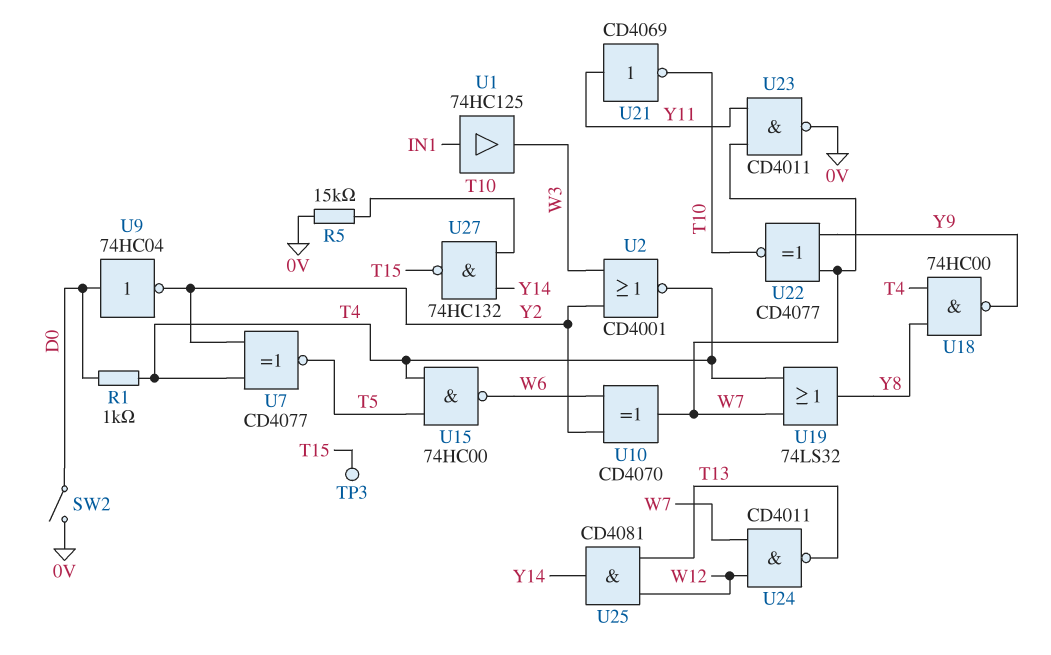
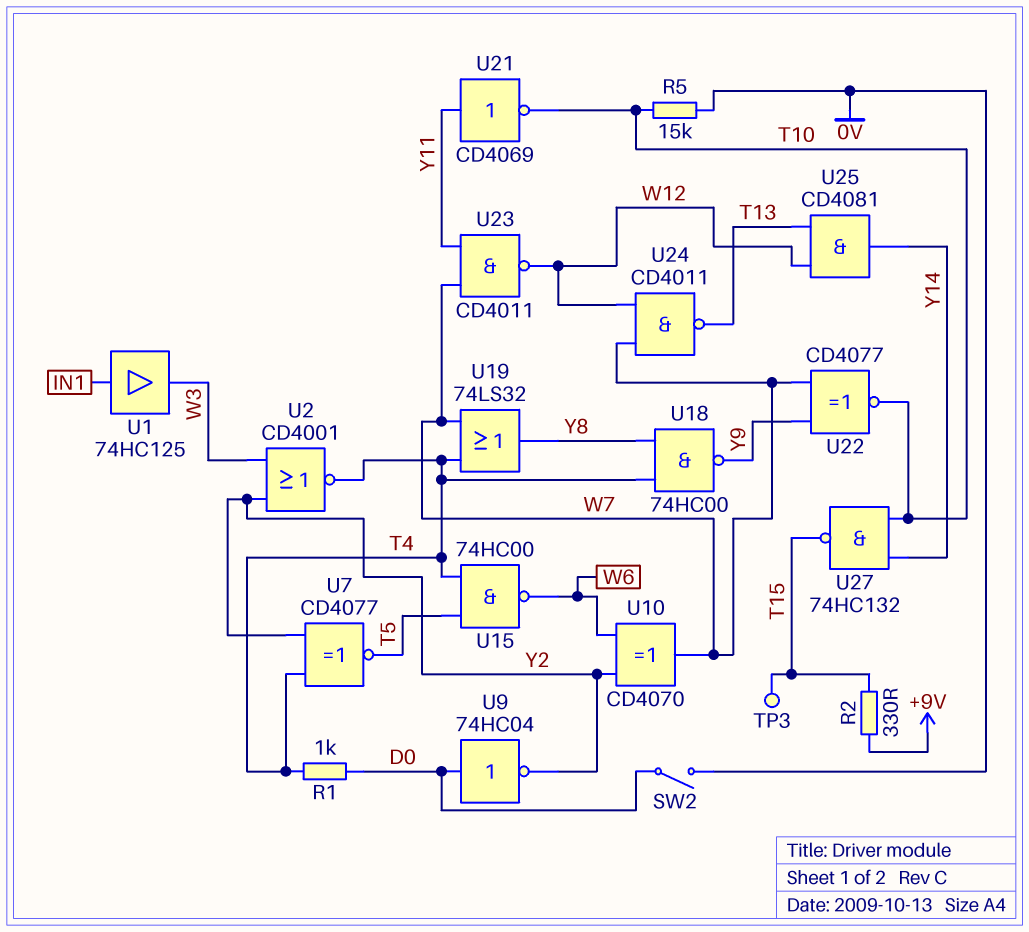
R2: none -> 330 (+9V, T15)
U23: NAND CD4011 (in W7, in Y11, out 0V) -> NAND CD4011 (in W7, in Y11, out W12)

